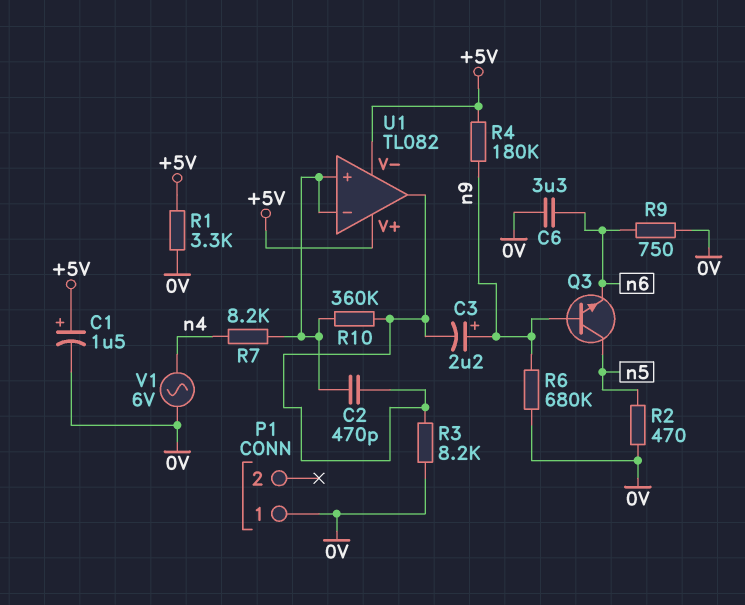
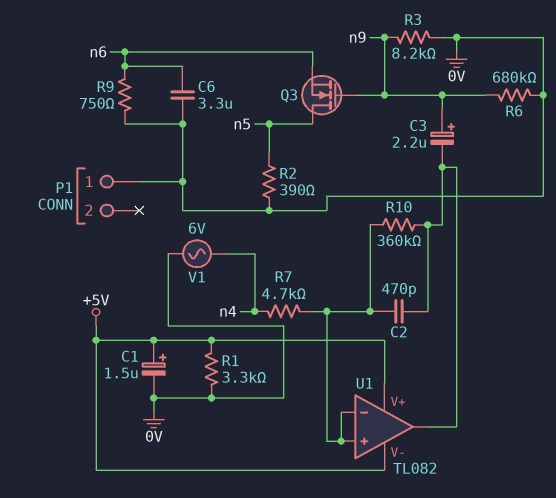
Q3: NPN (B n9, C n5, E n6) -> NMOS (G n9, D n5, S n6)
R2: 470 (0V, n5) -> 390 (0V, n5)
R3: 8.2k (0V, U1/out) -> 8.2k (0V, n9)
R4: 180k (+5V, n9) -> none
R7: 8.2k (U1/in+, n4) -> 4.7k (U1/in+, n4)

